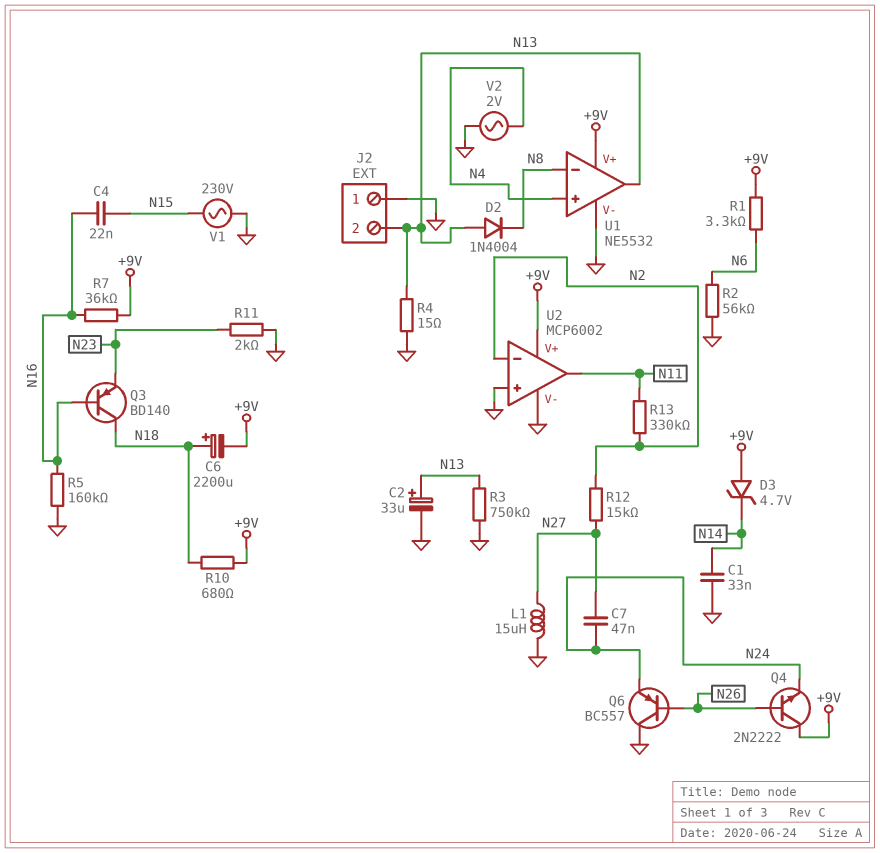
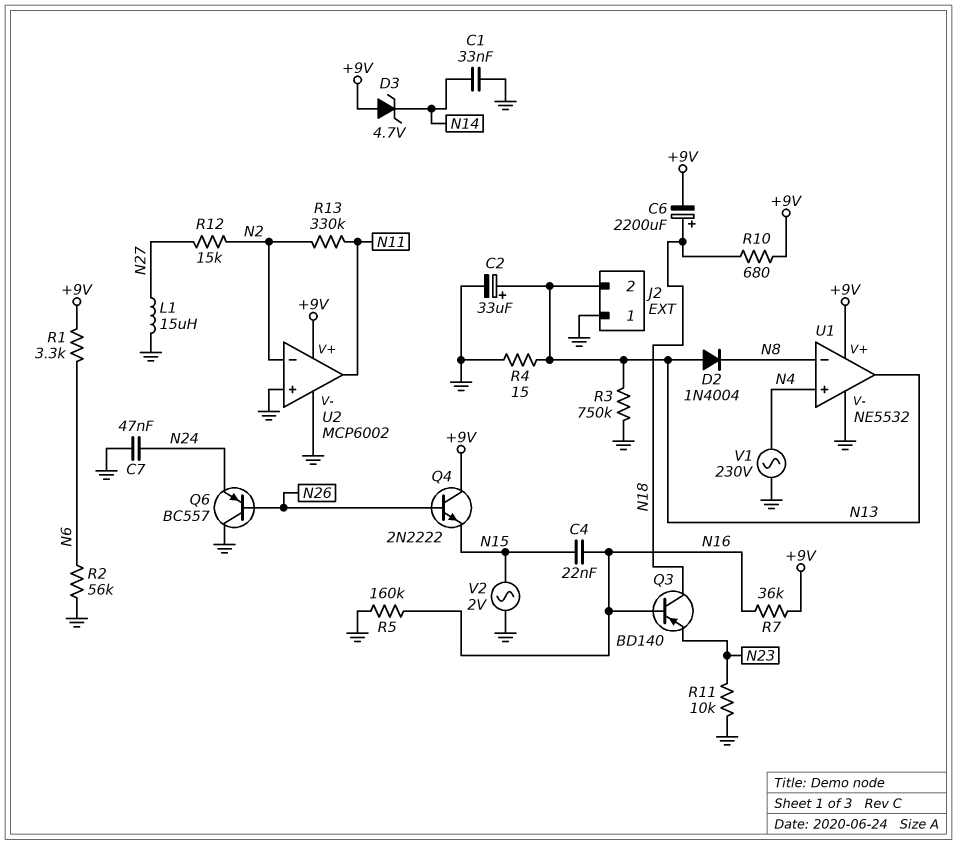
C7: 47nF (N24, N27) -> 47nF (GND, N24)
Q4: NPN 2N2222 (B N26, C +9V, E N24) -> NPN 2N2222 (B N26, C +9V, E N15)
R11: 2k (GND, N23) -> 10k (GND, N23)
V1: AC 230V (GND, N15) -> AC 230V (GND, N4)
V2: AC 2V (GND, N4) -> AC 2V (GND, N15)

